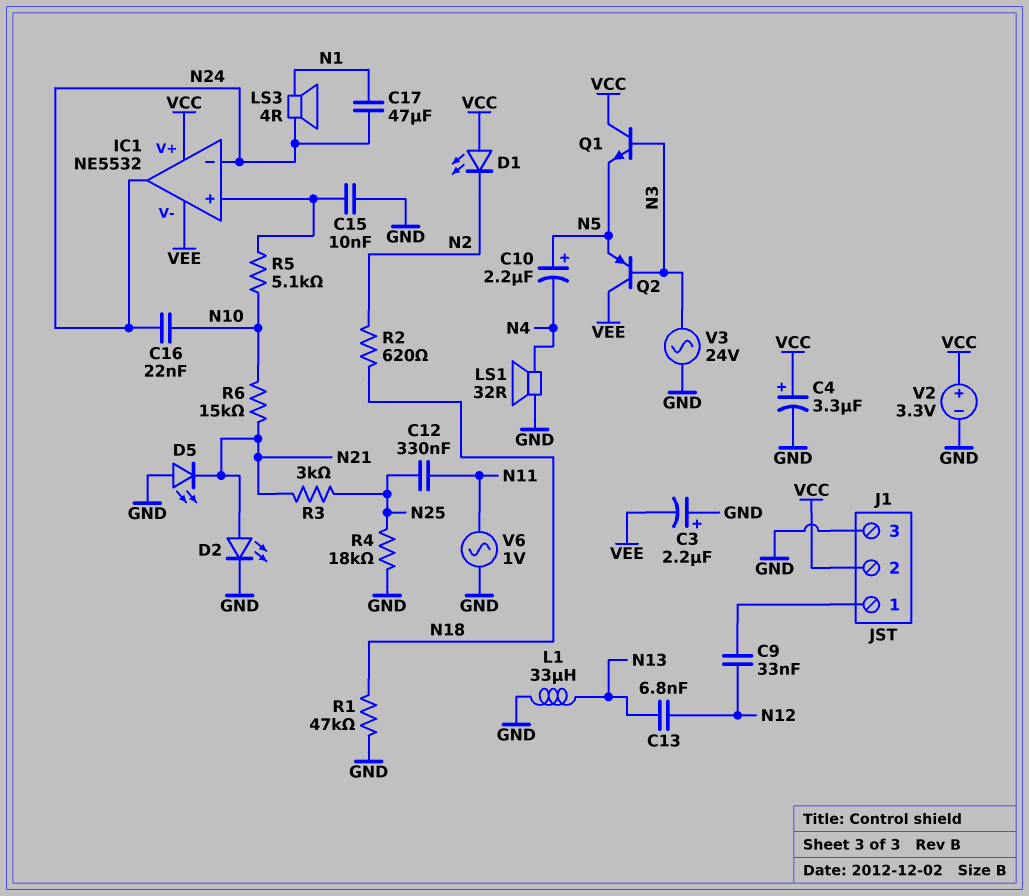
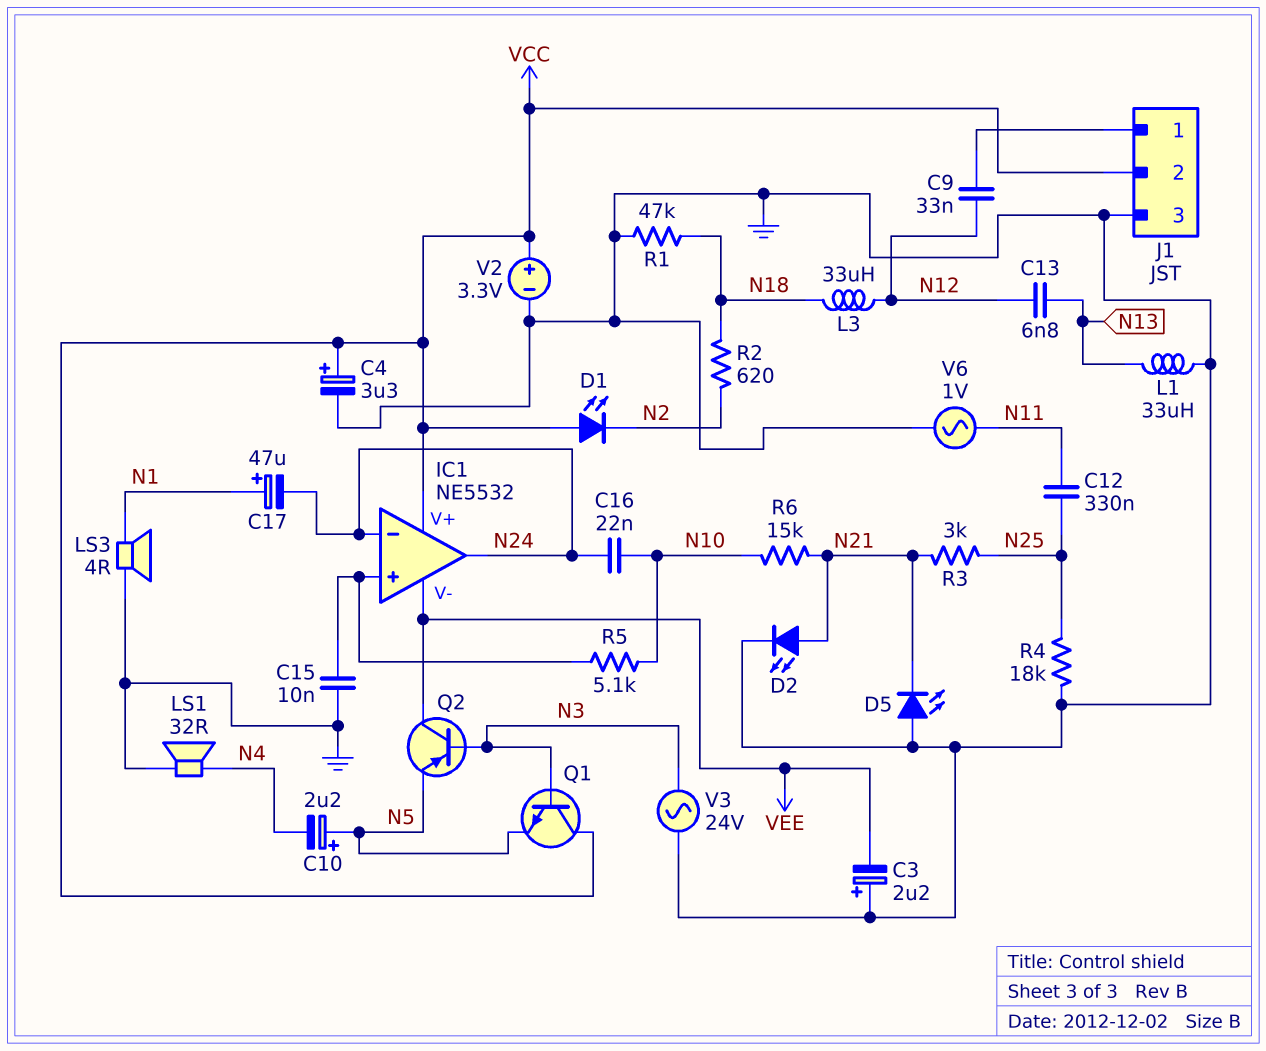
C17: 47uF (N1, N24) -> 47uF (plus N1, minus N24)
L3: none -> 33uH (N12, N18)
LS3: speaker 4R (N1, N24) -> speaker 4R (GND, N1)

